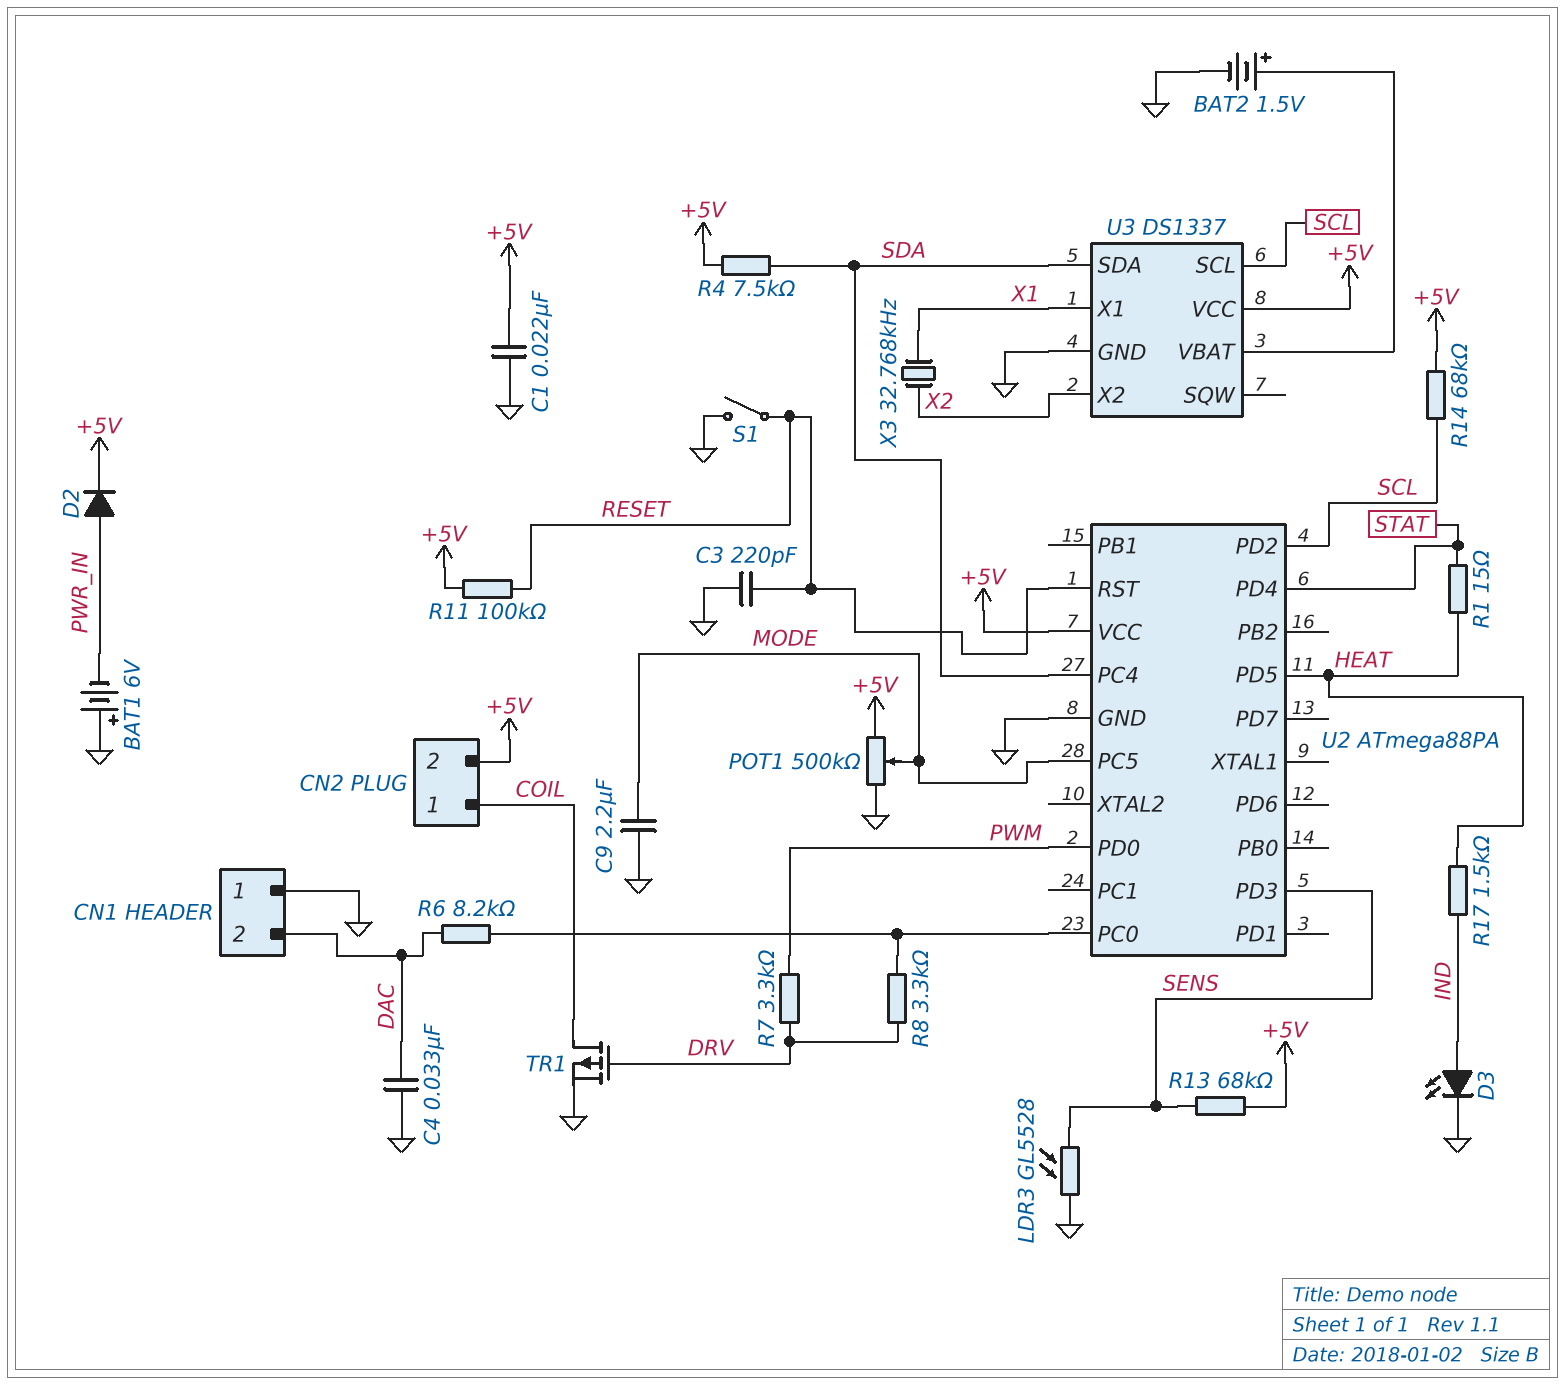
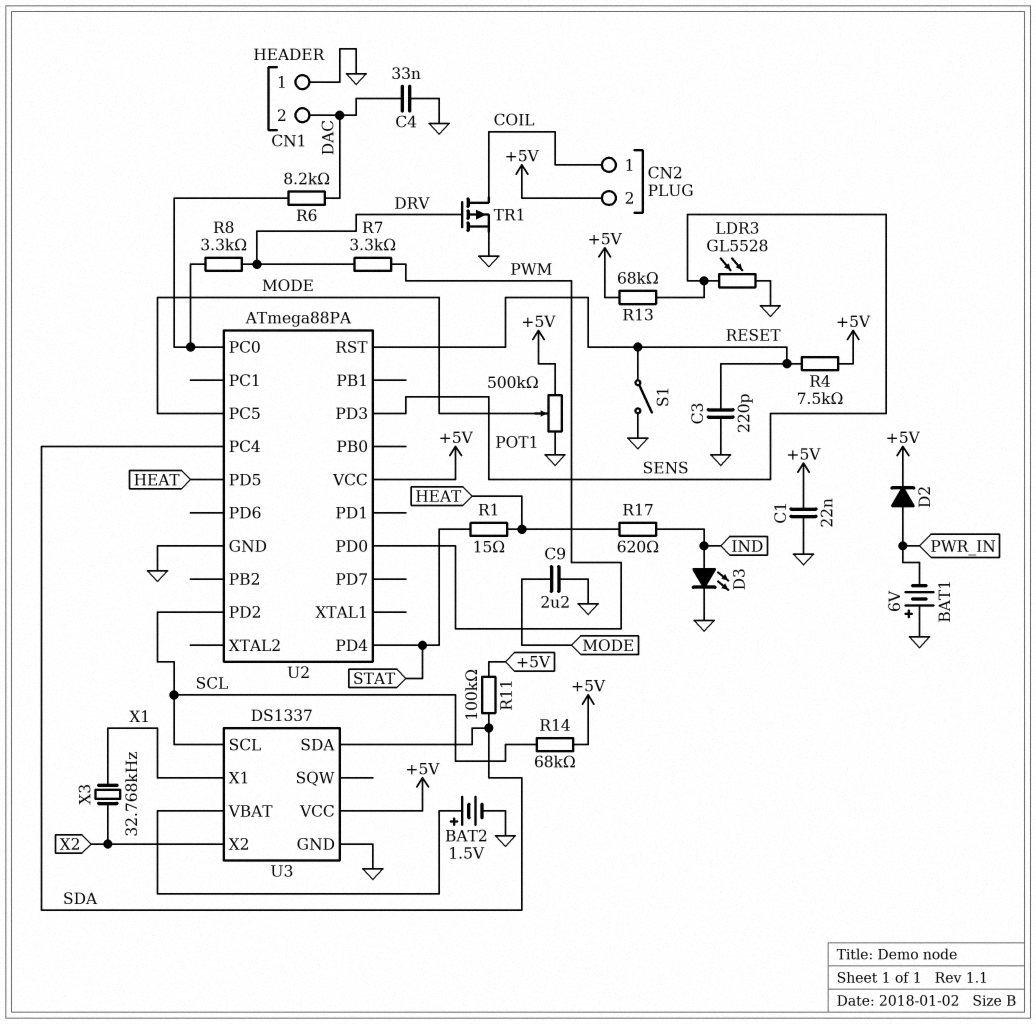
R4: 7.5k (+5V, SDA) -> 7.5k (+5V, RESET)
R11: 100k (+5V, RESET) -> 100k (+5V, SDA)
R17: 1.5k (HEAT, IND) -> 620 (HEAT, IND)

